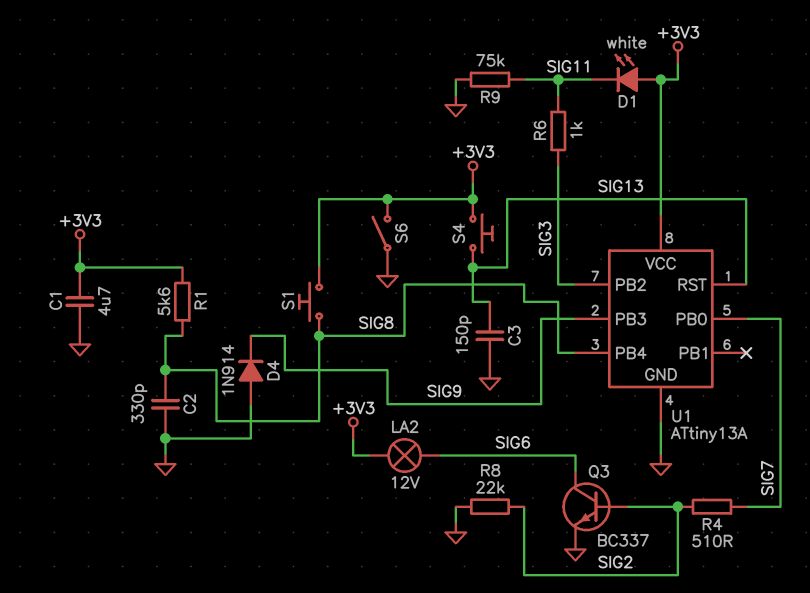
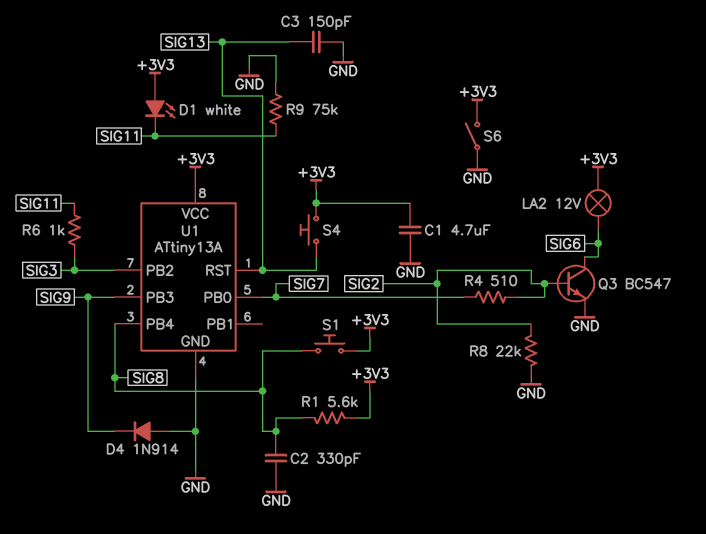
Q3: NPN BC337 (B SIG2, C SIG6, E GND) -> NPN BC547 (B SIG2, C SIG6, E GND)

